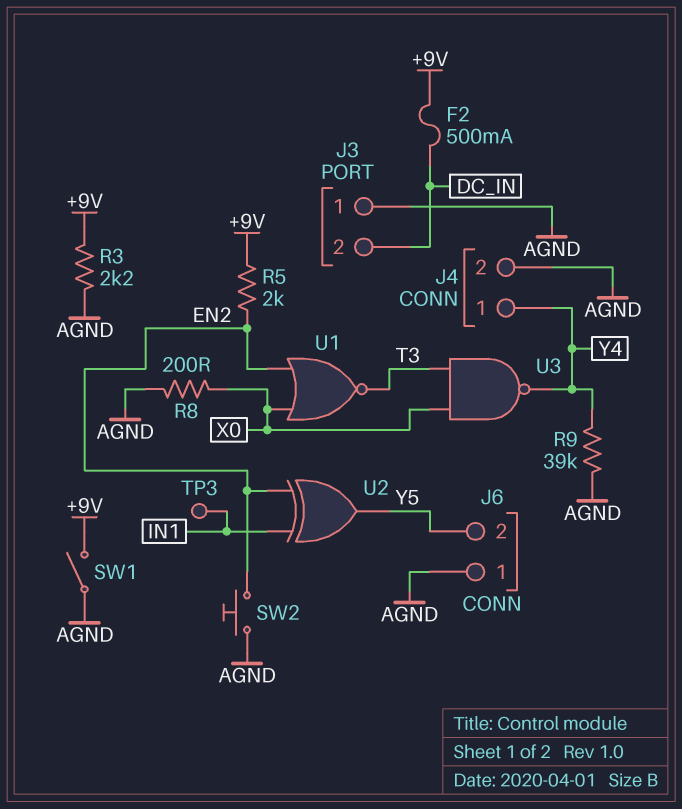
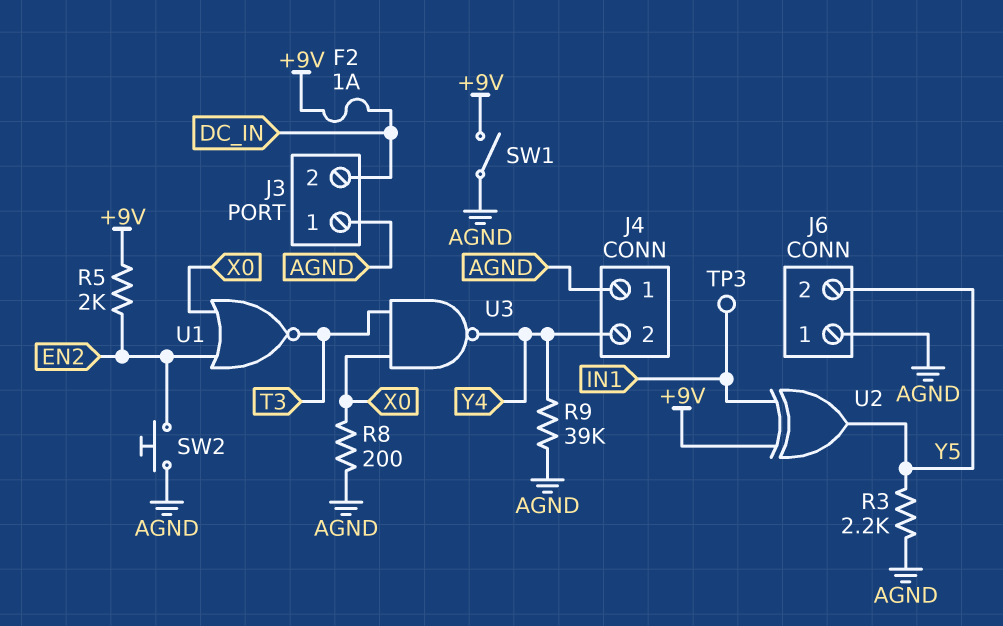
F2: 500mA (+9V, DC_IN) -> 1A (+9V, DC_IN)
J4 pin 1: Y4 -> AGND
J4 pin 2: AGND -> Y4
R3: 2.2k (+9V, AGND) -> 2.2k (AGND, Y5)
U2: XOR (in EN2, in IN1, out Y5) -> XOR (in +9V, in IN1, out Y5)

